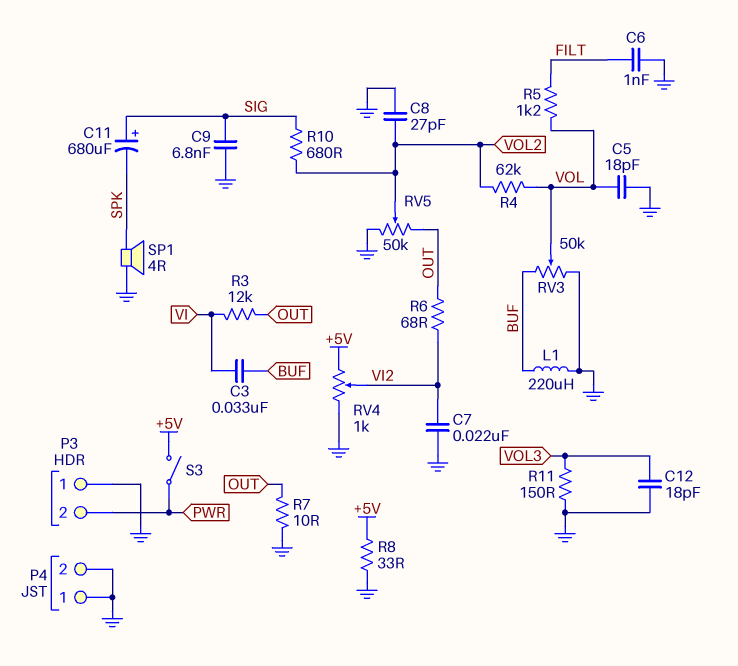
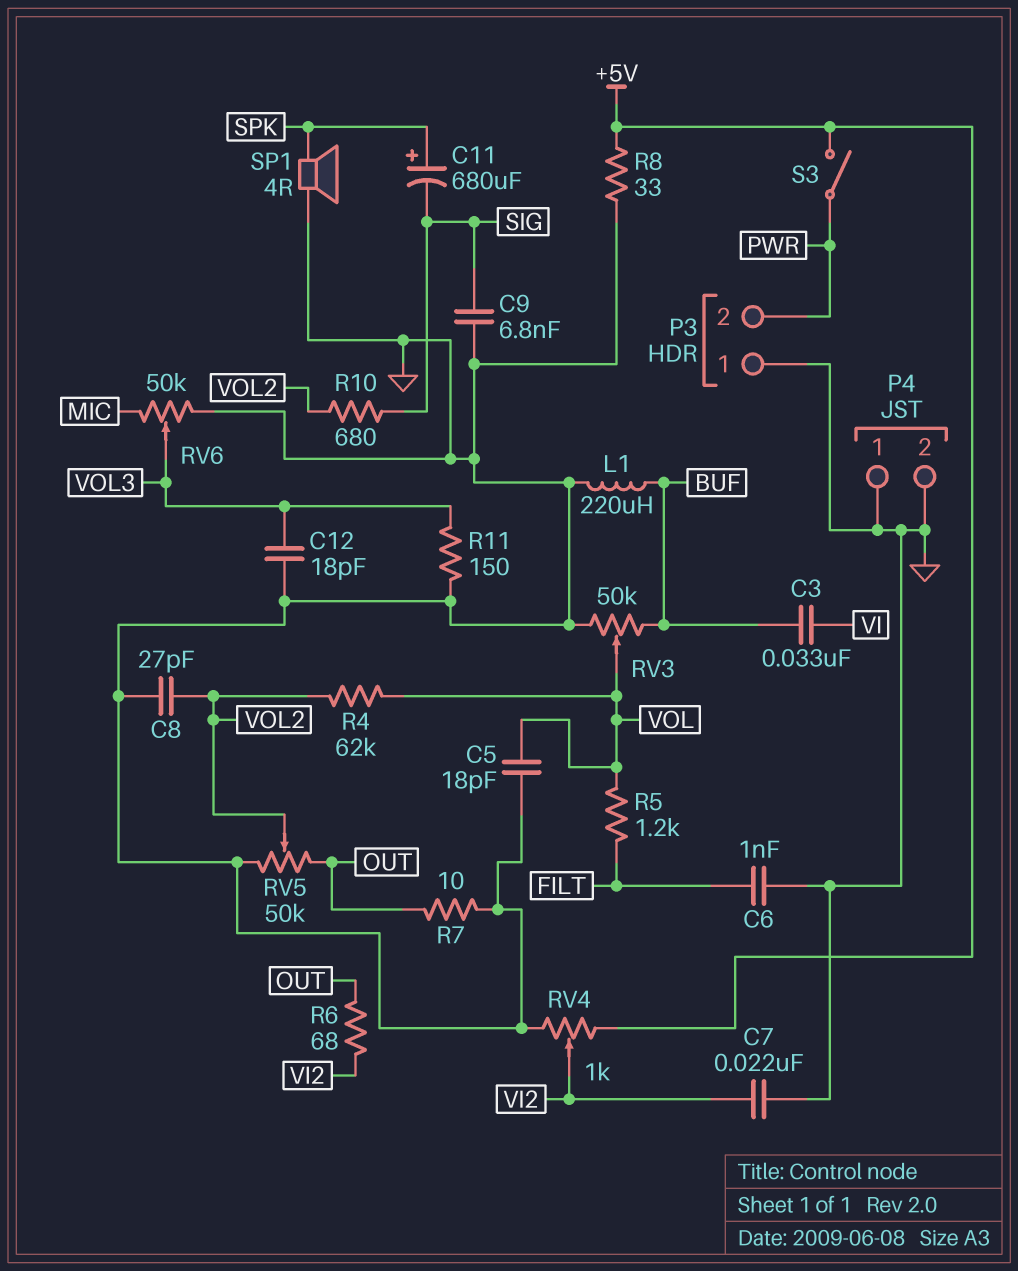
C11: 680uF (plus SIG, minus SPK) -> 680uF (plus SPK, minus SIG)
R3: 12k (OUT, VI) -> none
RV6: none -> 50k (GND, MIC, wiper VOL3)

